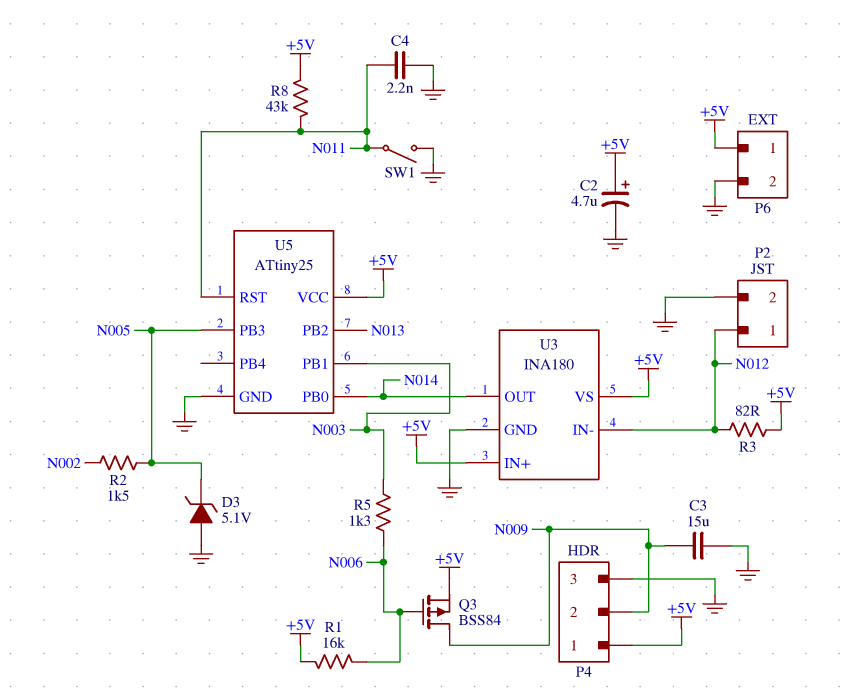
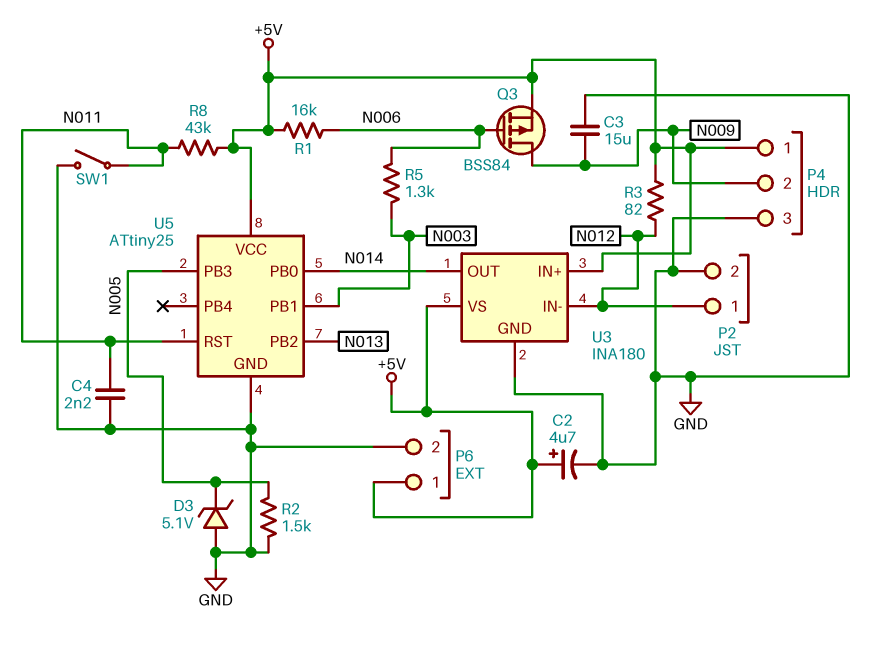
R2: 1.5k (N002, N005) -> 1.5k (GND, N005)

